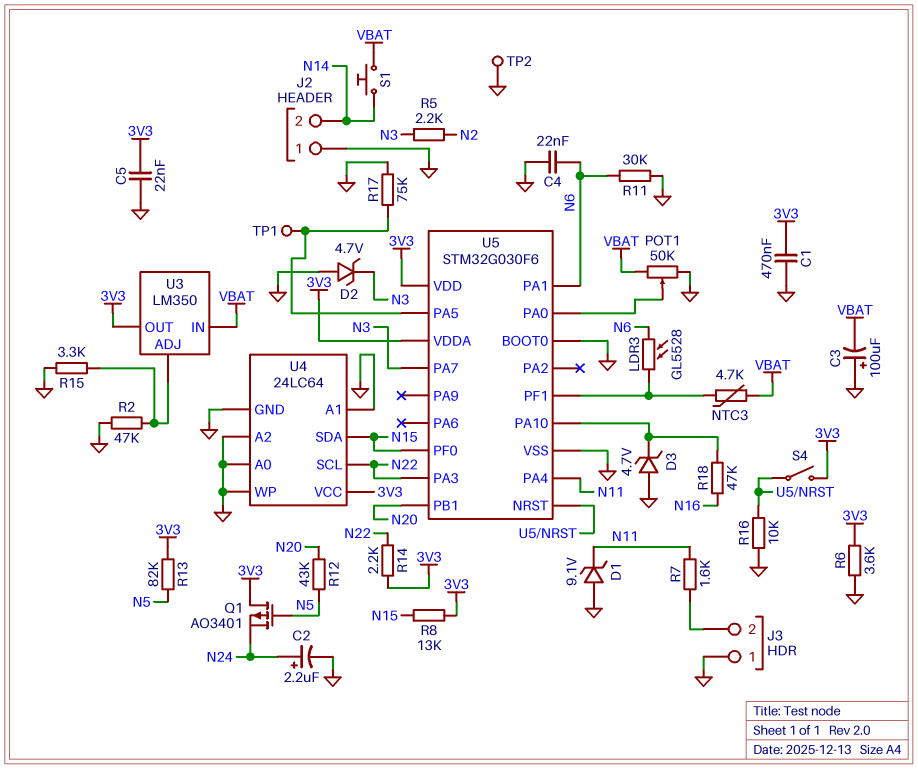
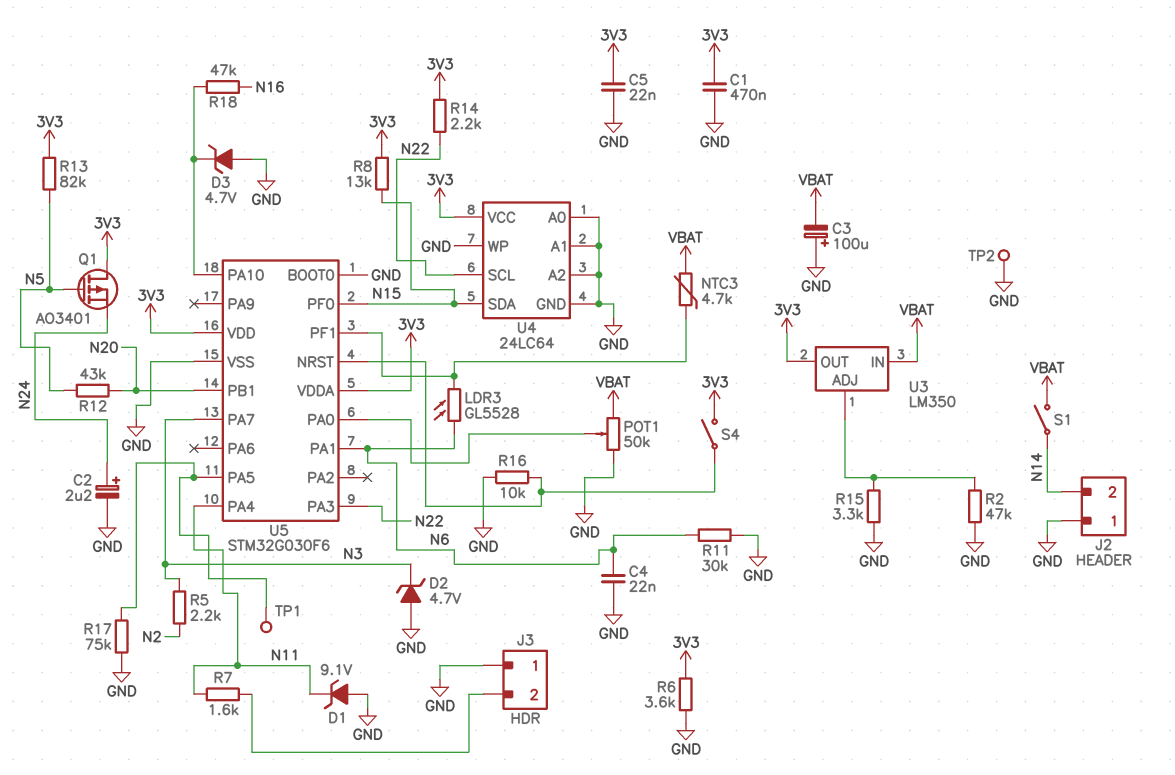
S1: button (N14, VBAT) -> switch (N14, VBAT)

